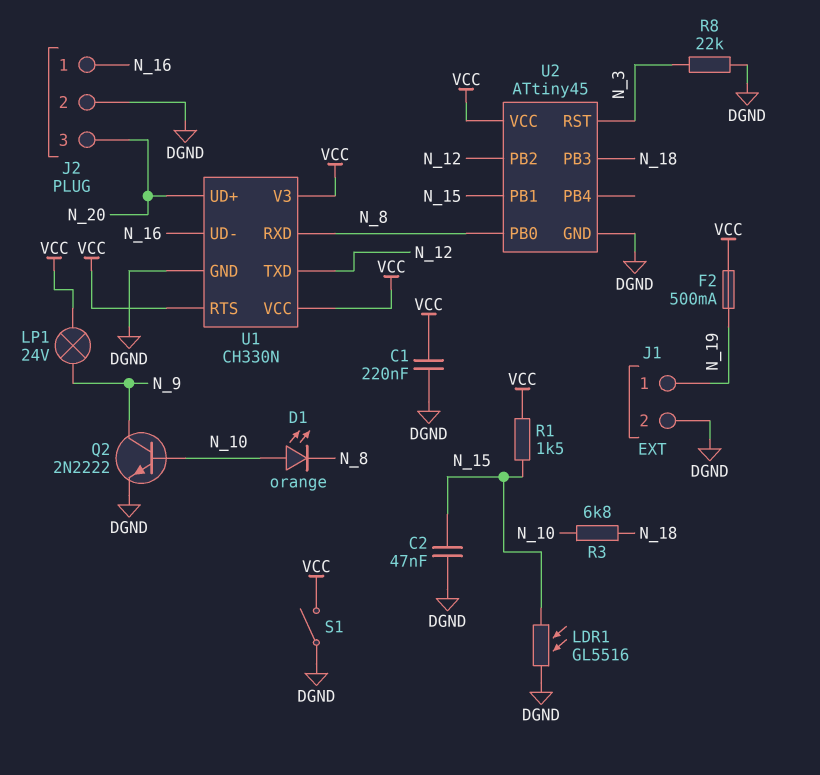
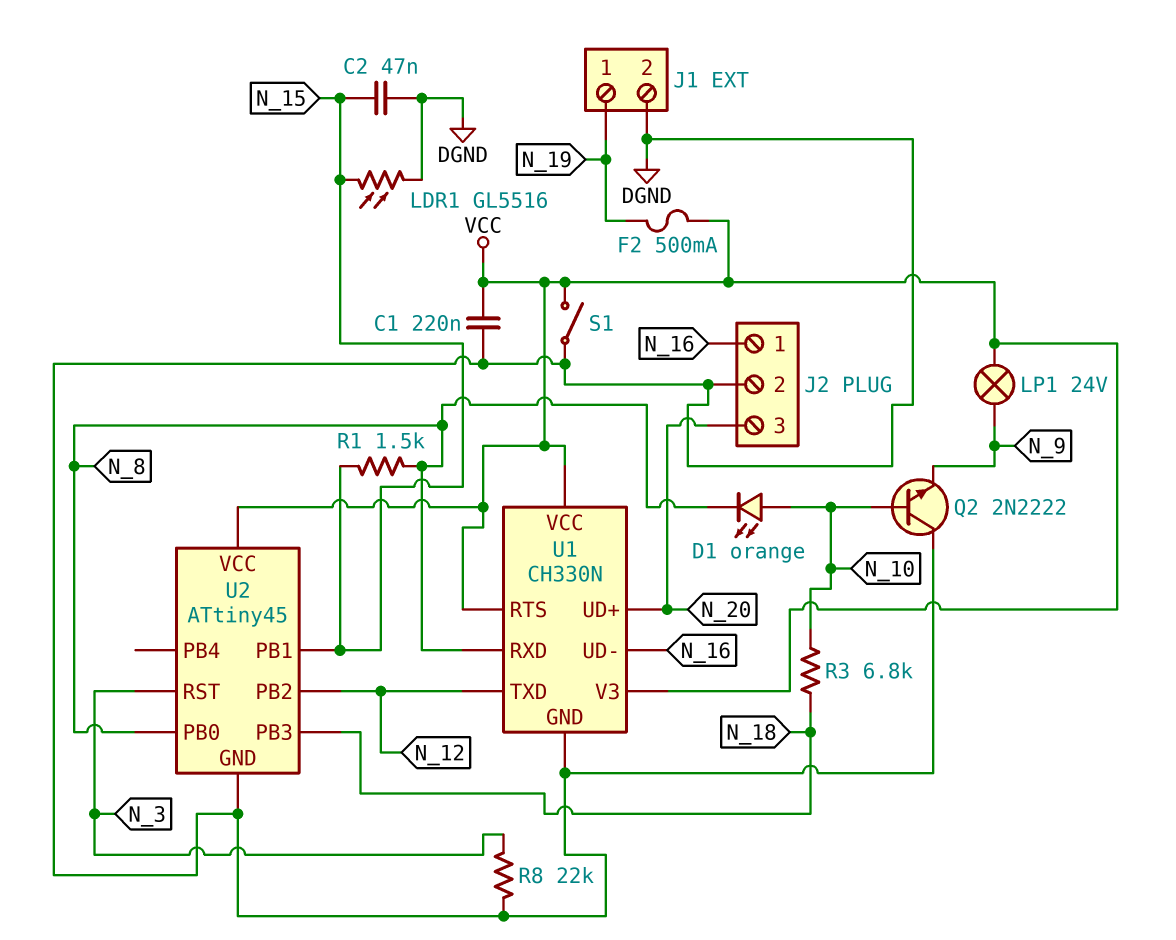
Q2: NPN 2N2222 (B N_10, C N_9, E DGND) -> NPN 2N2222 (B N_10, C DGND, E N_9)
R1: 1.5k (N_15, VCC) -> 1.5k (N_8, N_15)

